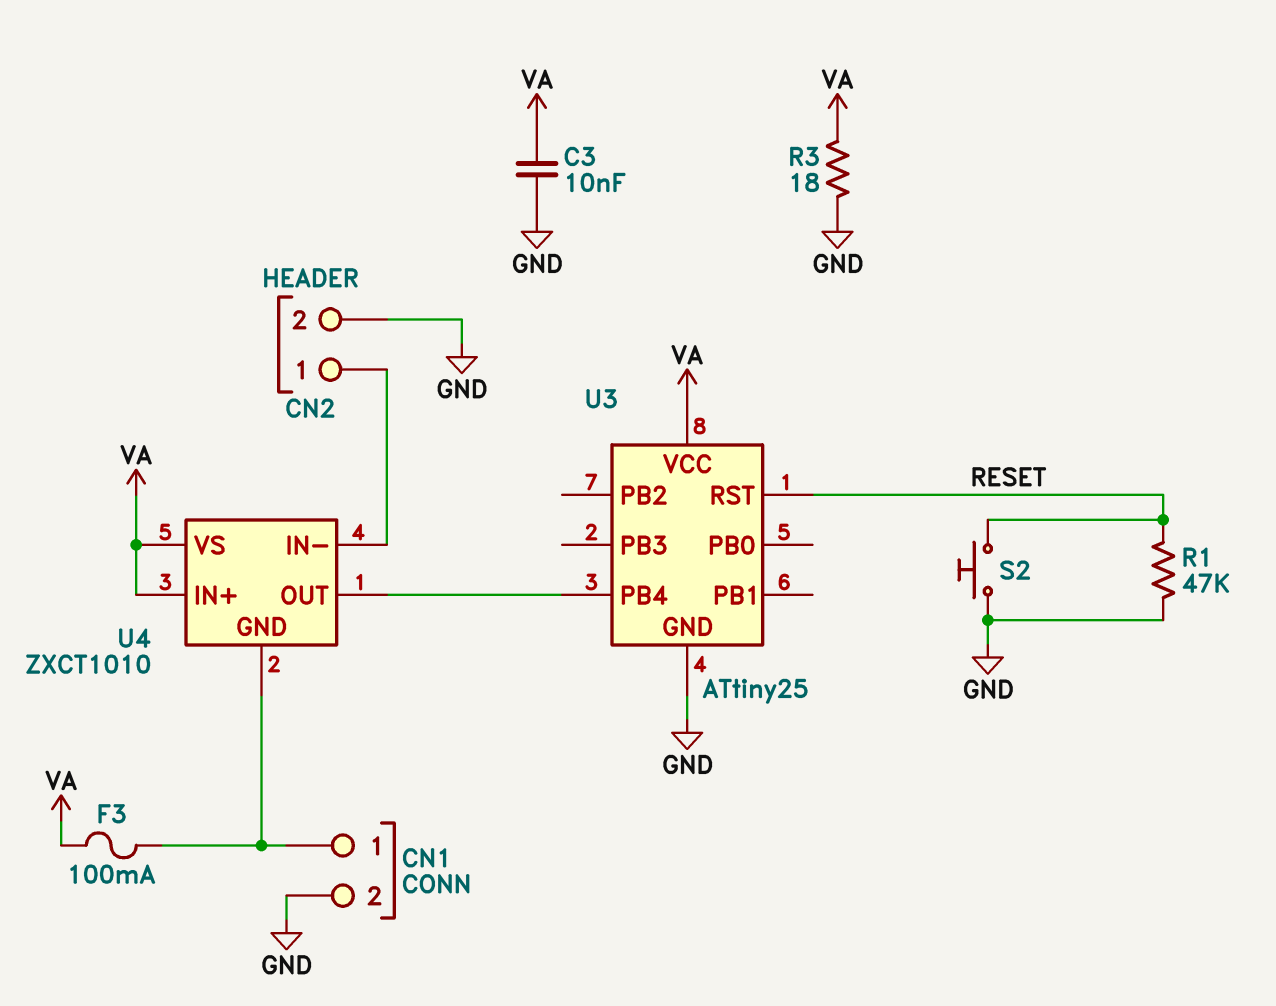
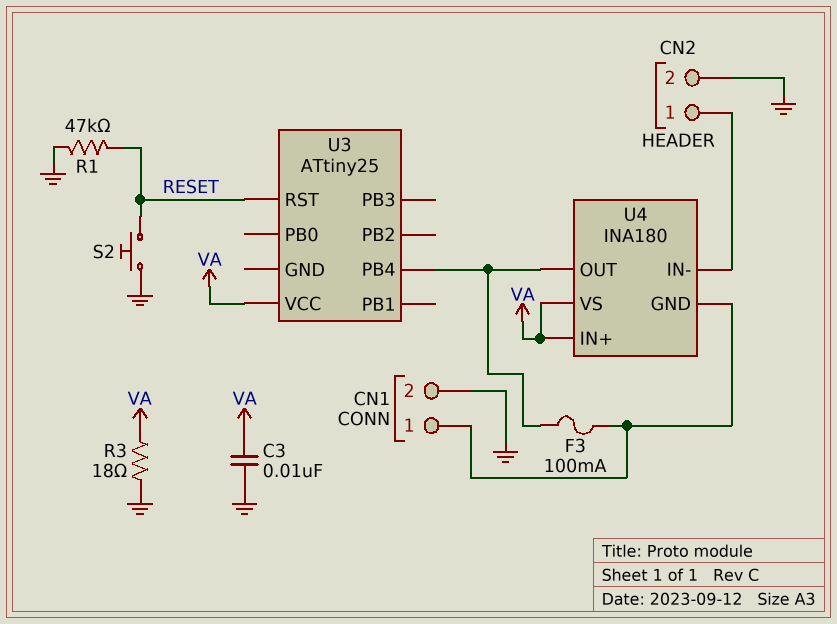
F3: 100mA (CN1/1, VA) -> 100mA (CN1/1, U3/PB4)
U3 pin GND: GND -> none
U4: ZXCT1010 -> INA180

